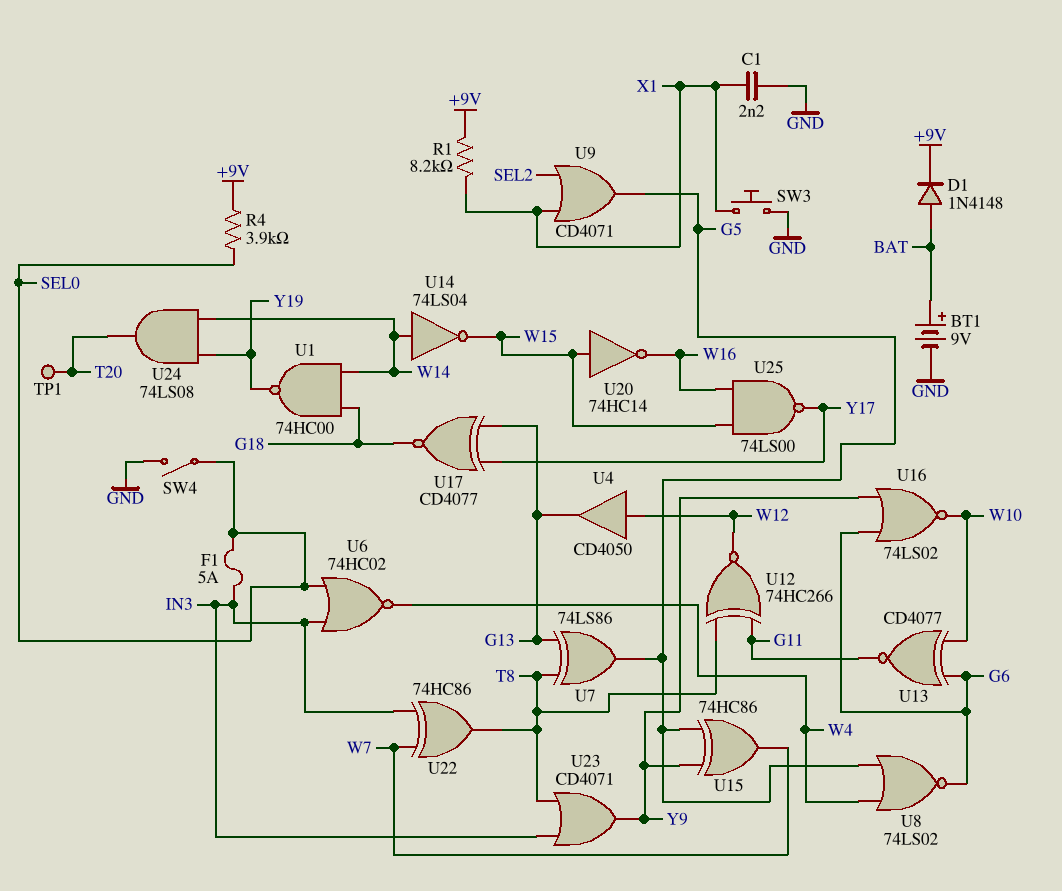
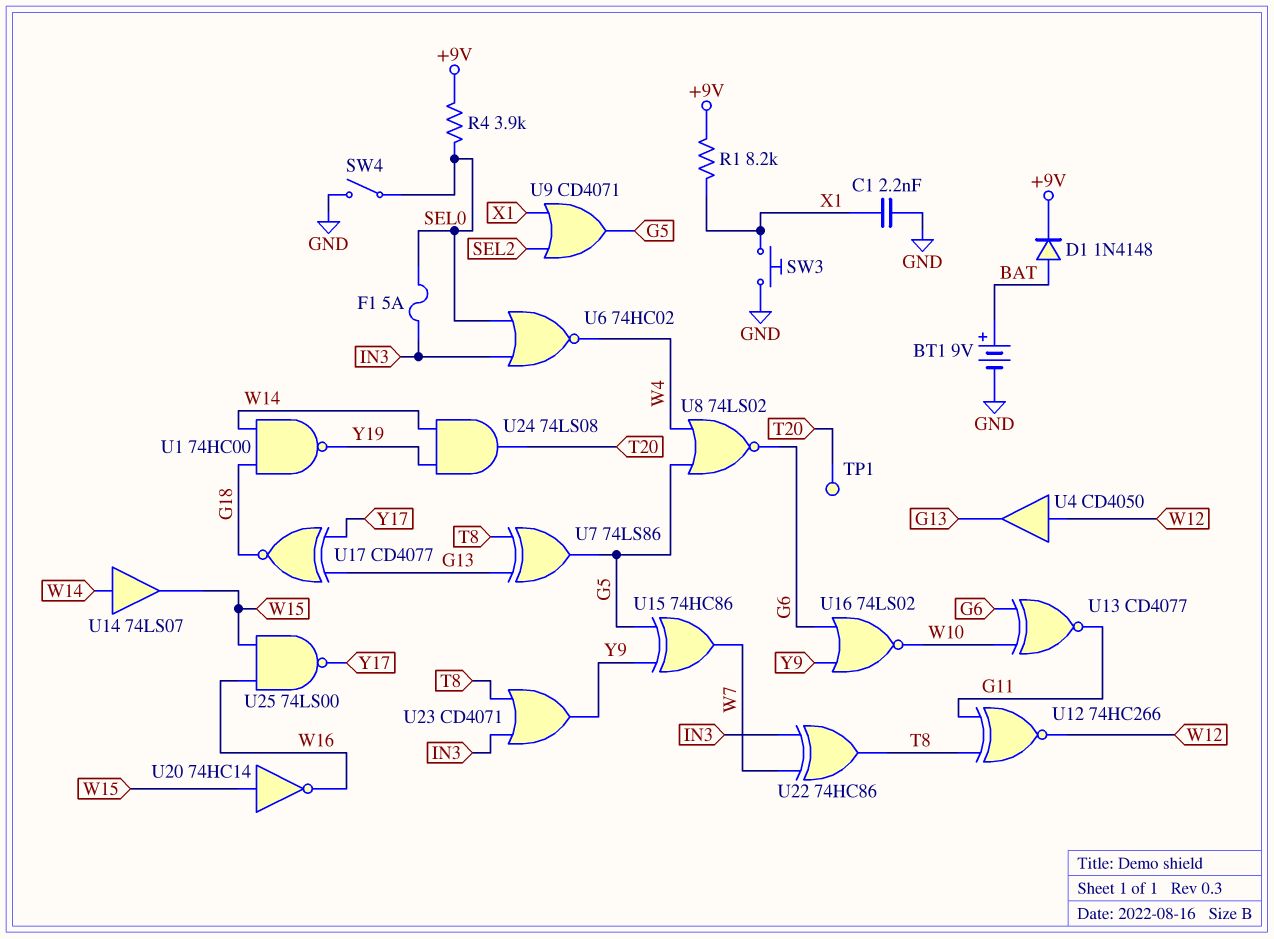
U14: NOT 74LS04 (in W14, out W15) -> buffer 74LS07 (in W14, out W15)

